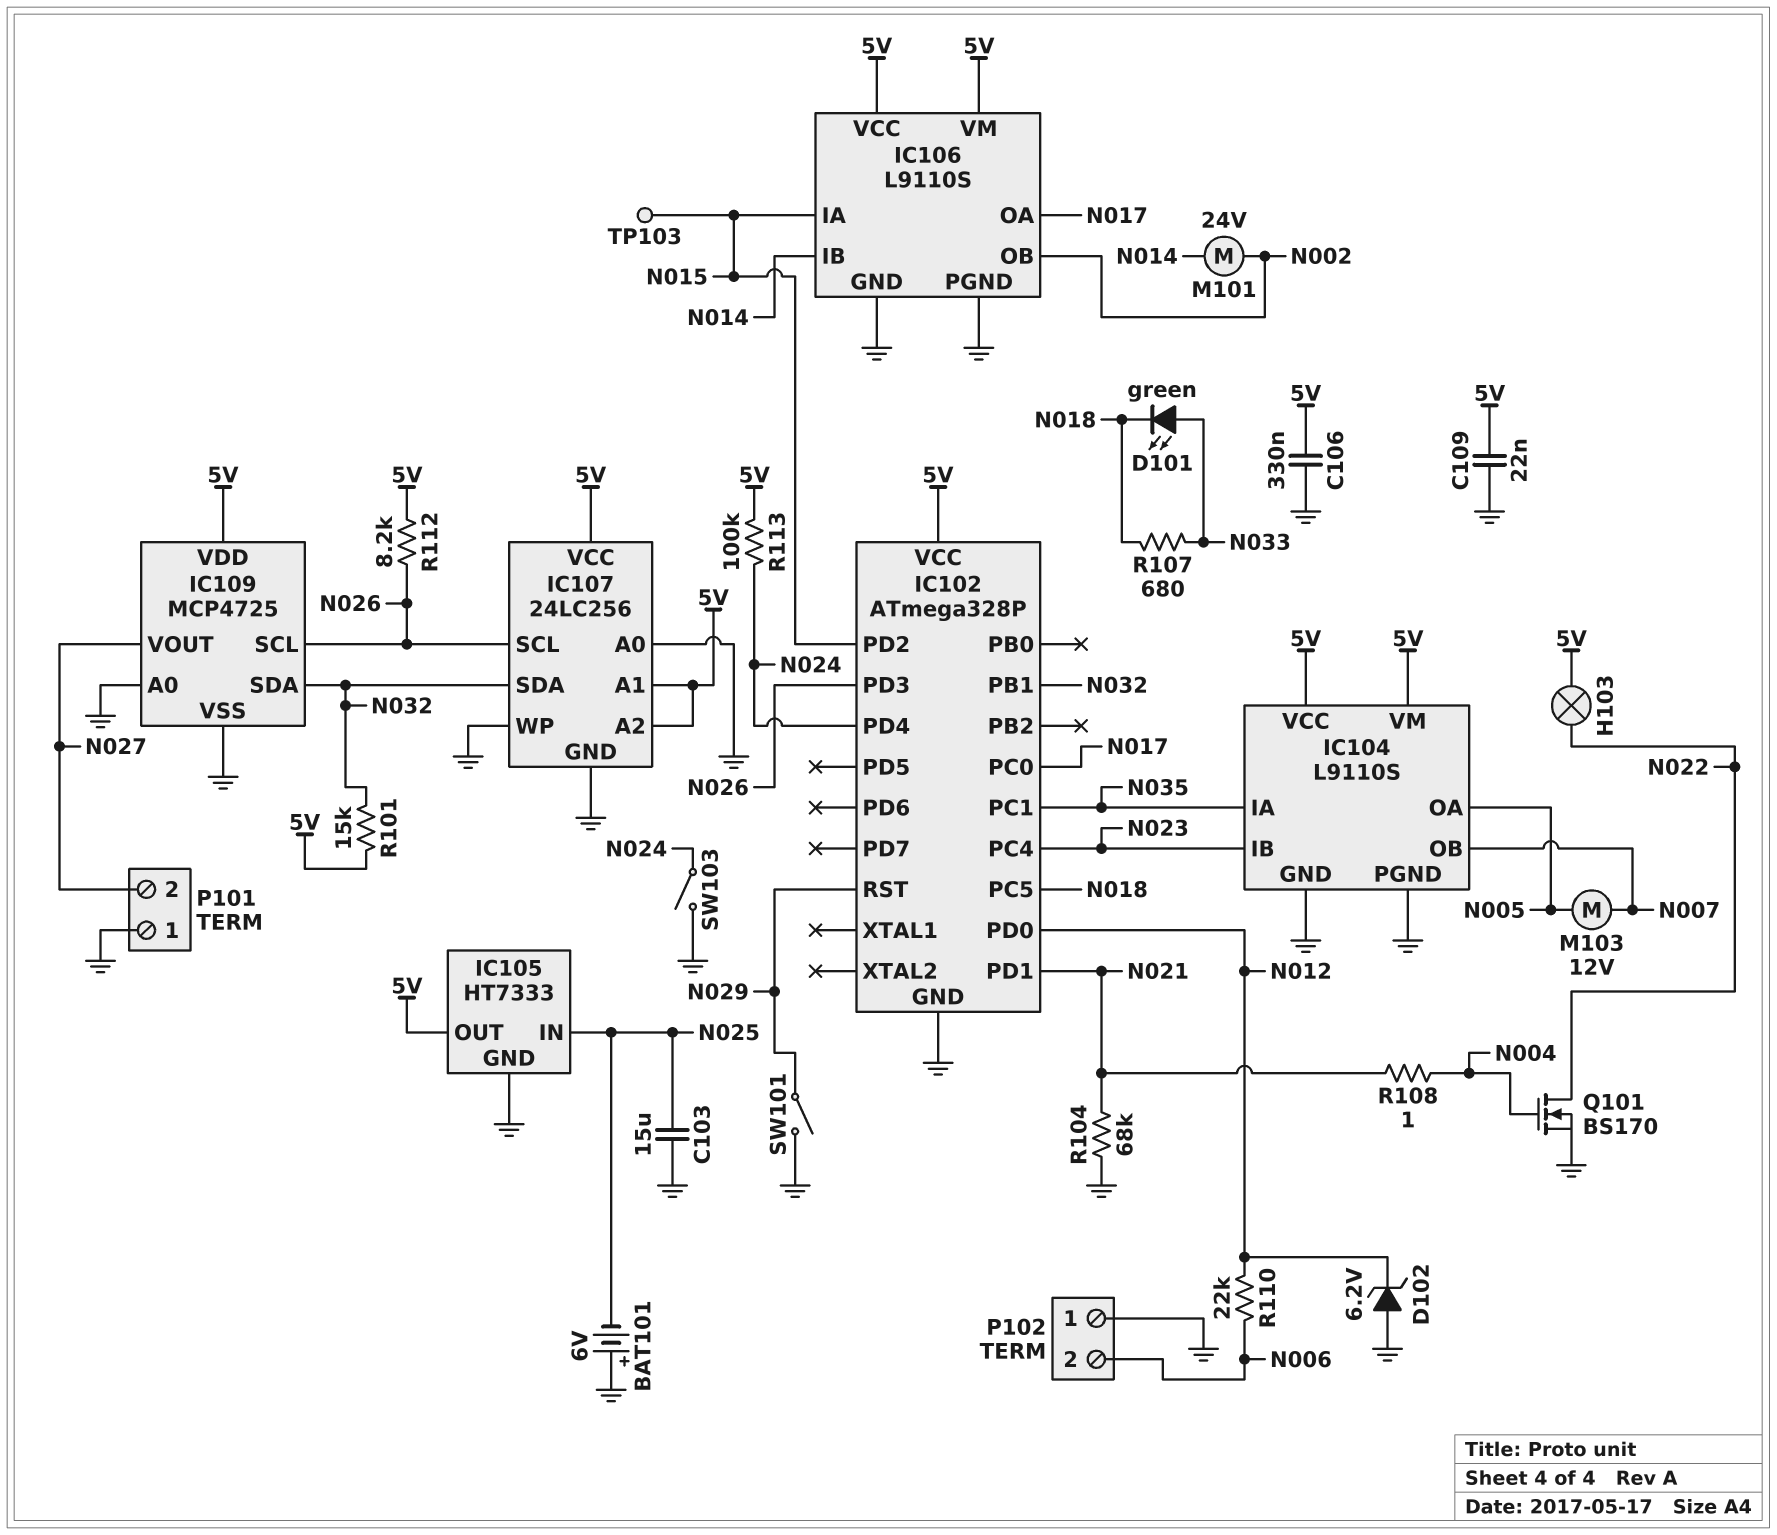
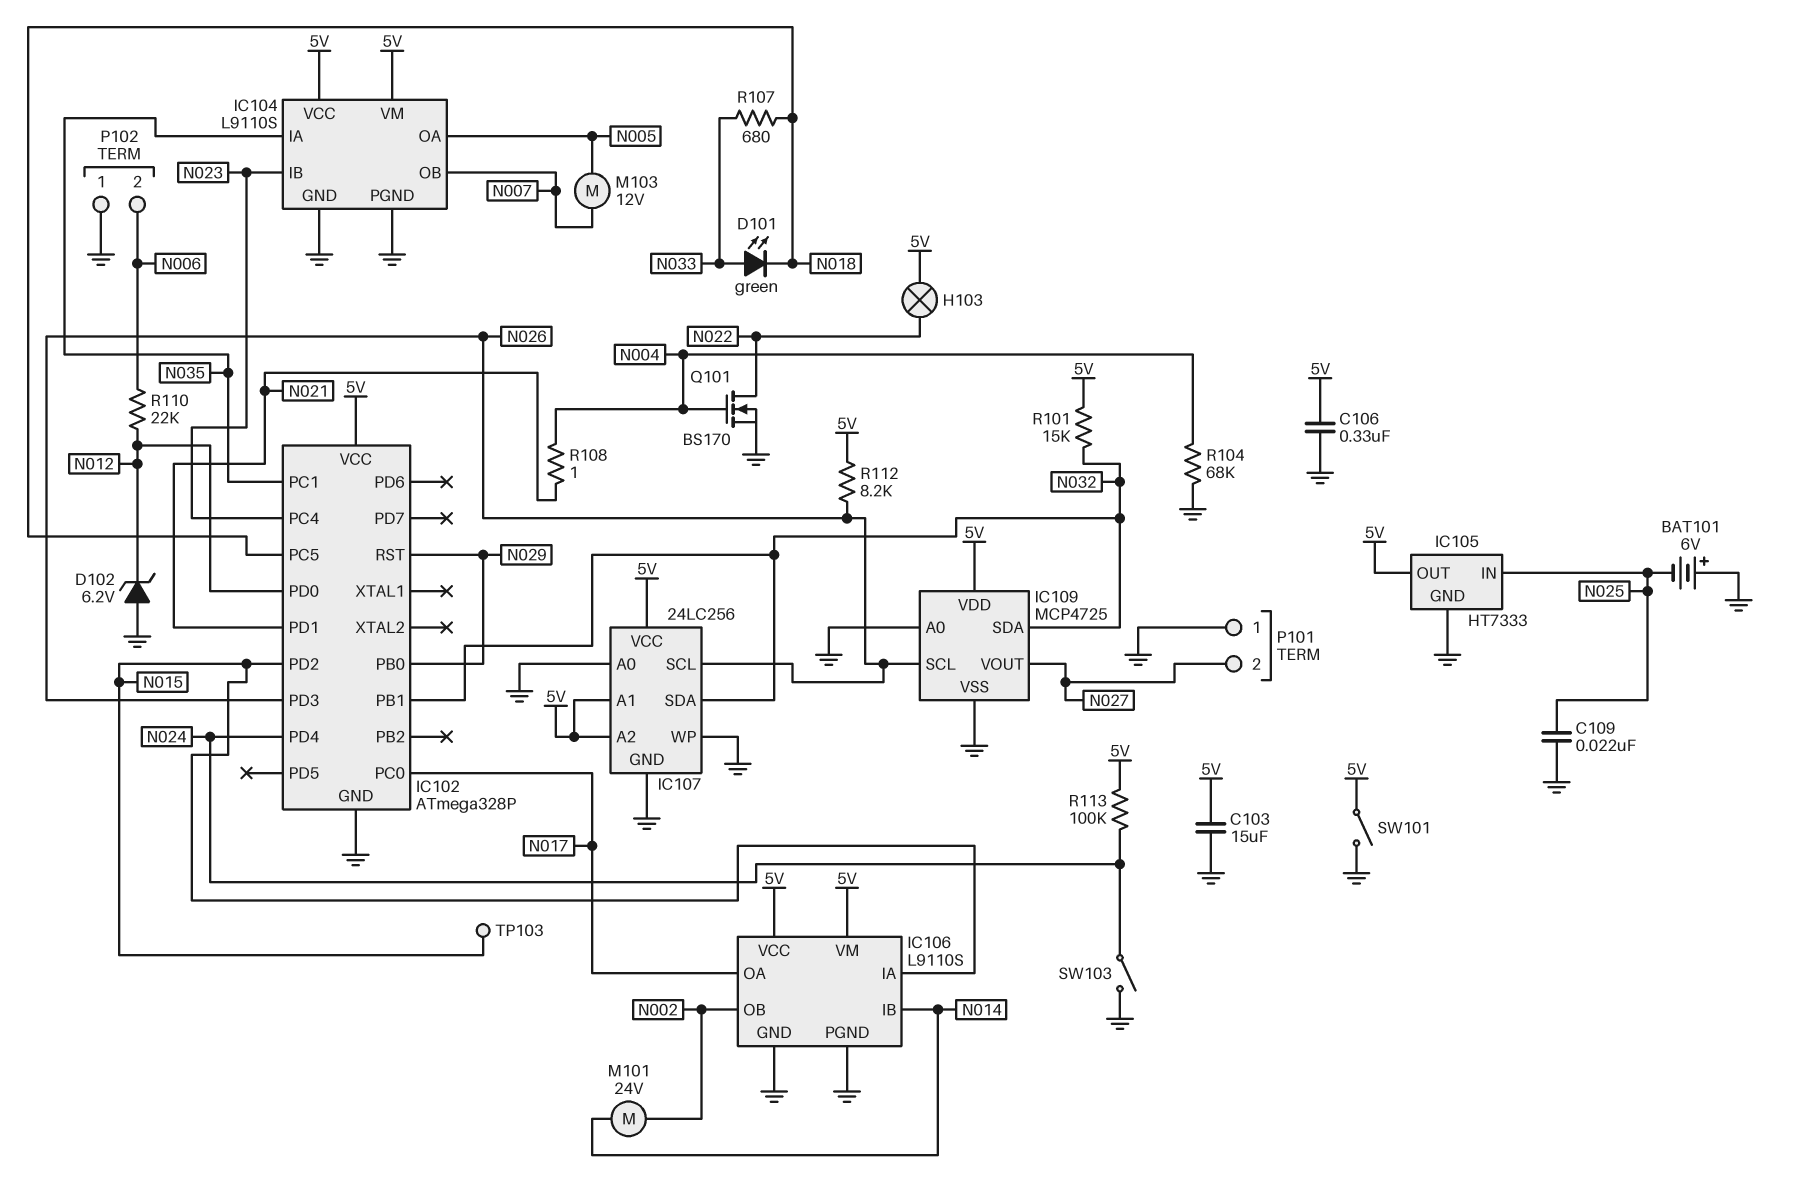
C103: 15uF (GND, N025) -> 15uF (5V, GND)
C109: 22nF (5V, GND) -> 22nF (GND, N025)
IC102 pin PB0: none -> N029
R104: 68k (GND, N021) -> 68k (GND, N004)
SW101: switch (GND, N029) -> switch (5V, GND)

